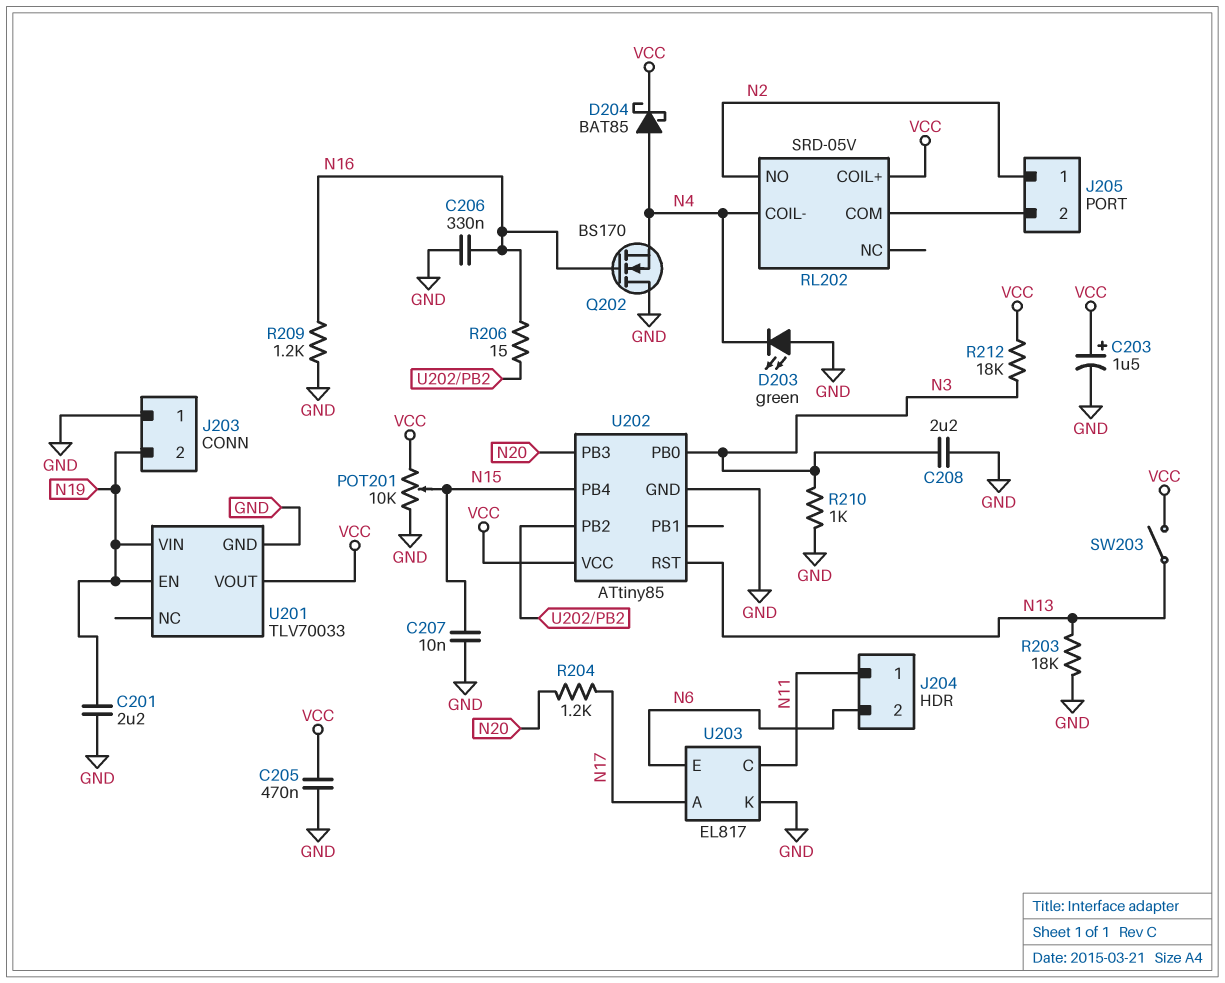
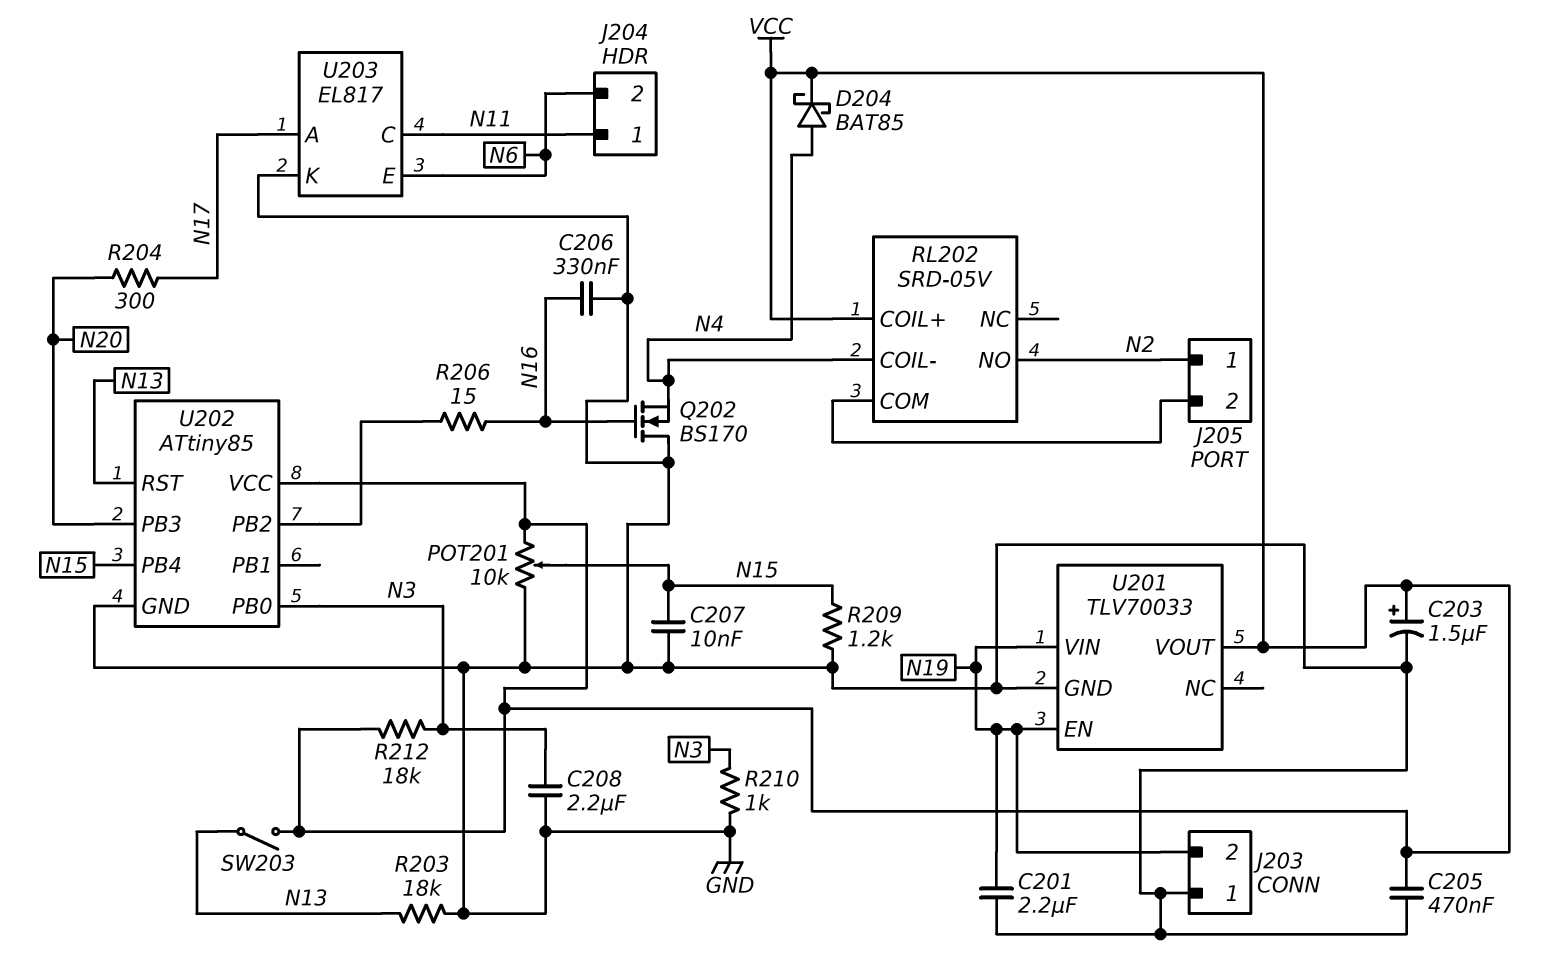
D203: LED green (A GND, K N4) -> none
R204: 1.2k (N17, N20) -> 300 (N17, N20)
R209: 1.2k (GND, N16) -> 1.2k (GND, N15)

